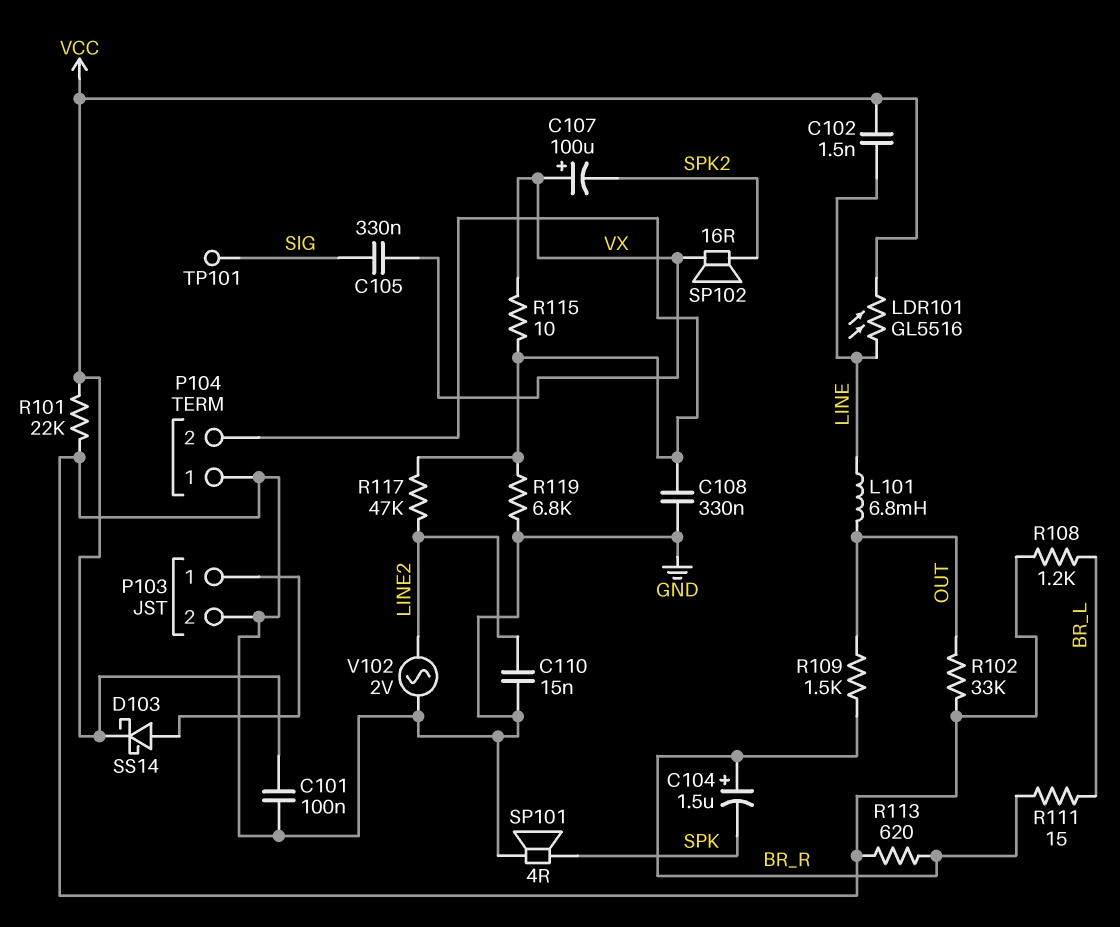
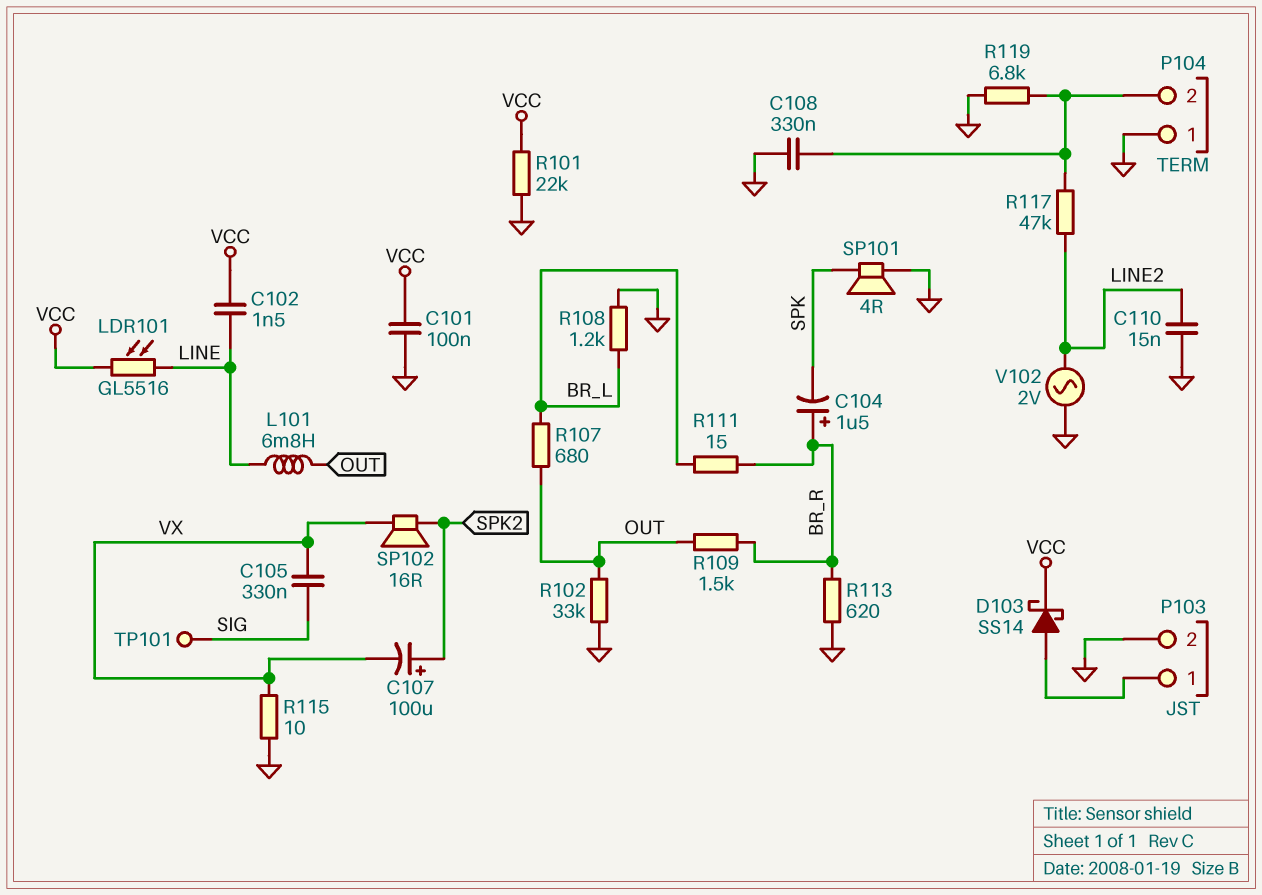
C107: 100uF (plus VX, minus SPK2) -> 100uF (plus SPK2, minus VX)
R107: none -> 680 (BR_L, OUT)
R115: 10 (P104/2, VX) -> 10 (GND, VX)

